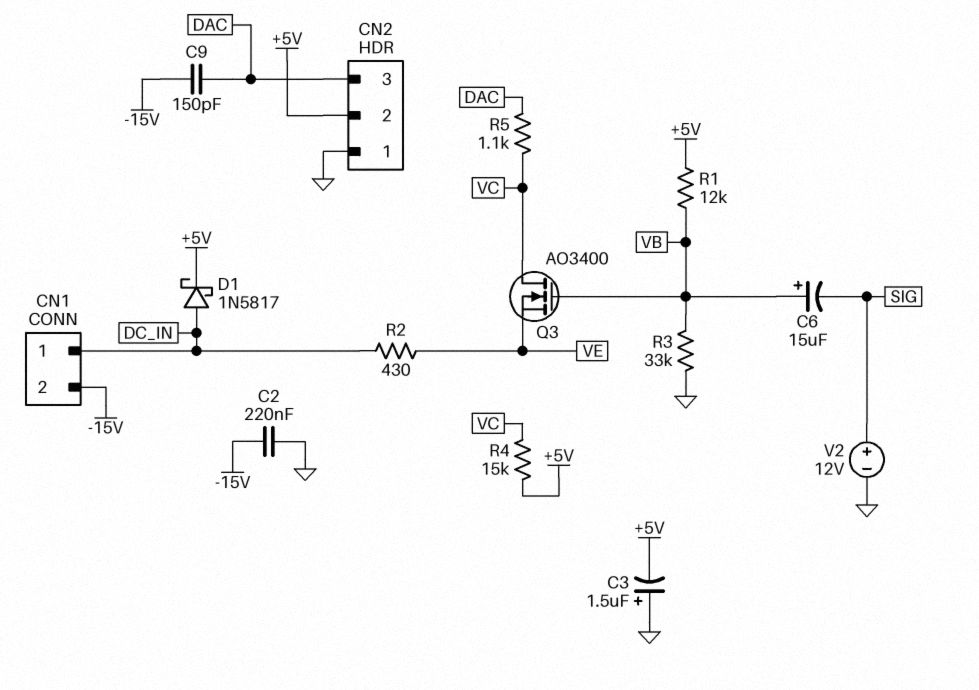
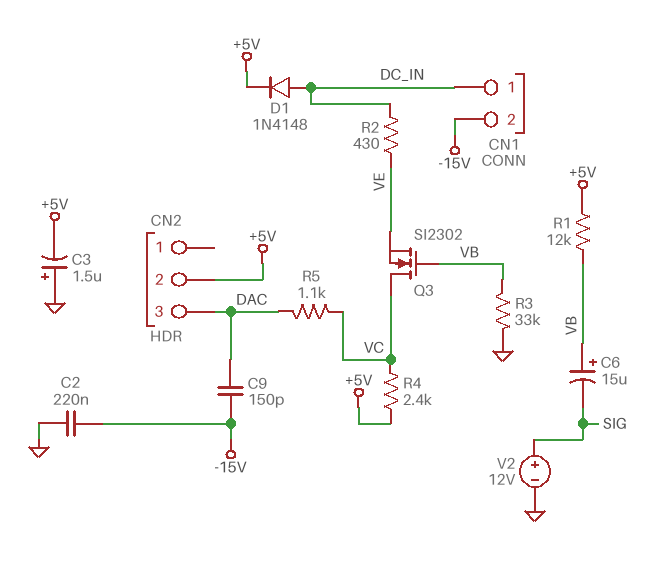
CN2 pin 1: GND -> none
D1: schottky 1N5817 (A DC_IN, K +5V) -> diode 1N4148 (A DC_IN, K +5V)
Q3: NMOS AO3400 (G VB, D VC, S VE) -> NMOS SI2302 (G VB, D VC, S VE)
R4: 15k (+5V, VC) -> 2.4k (+5V, VC)

